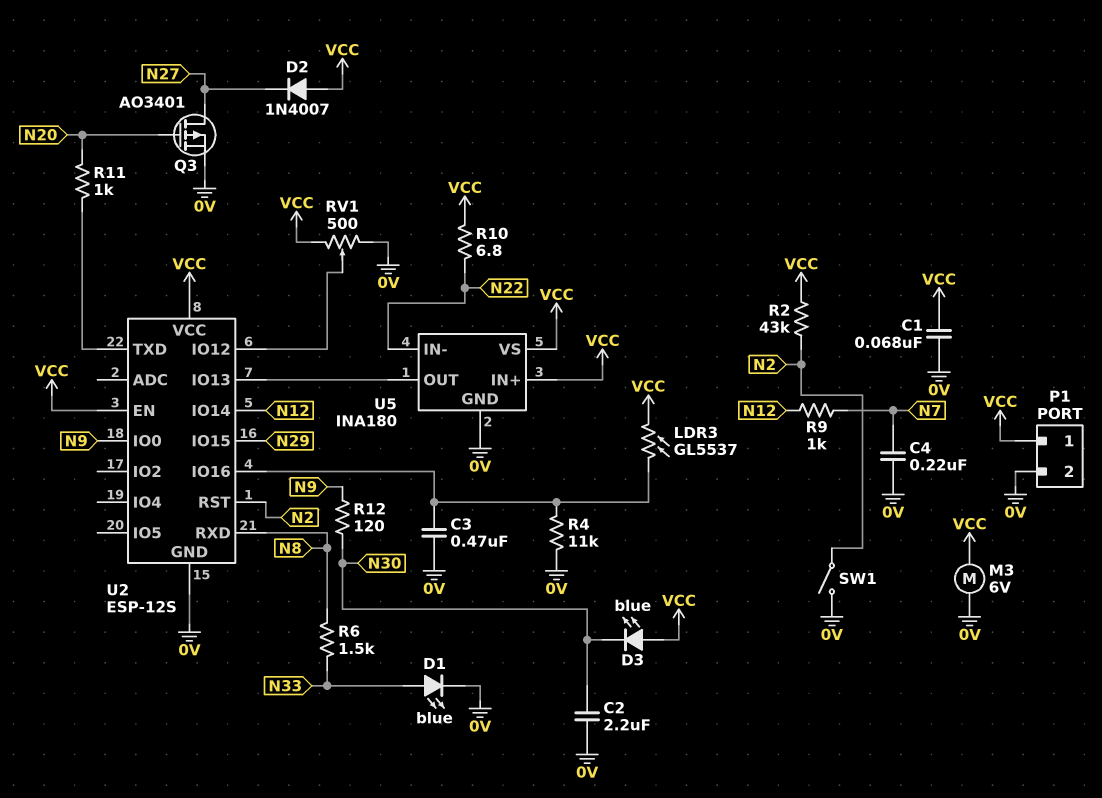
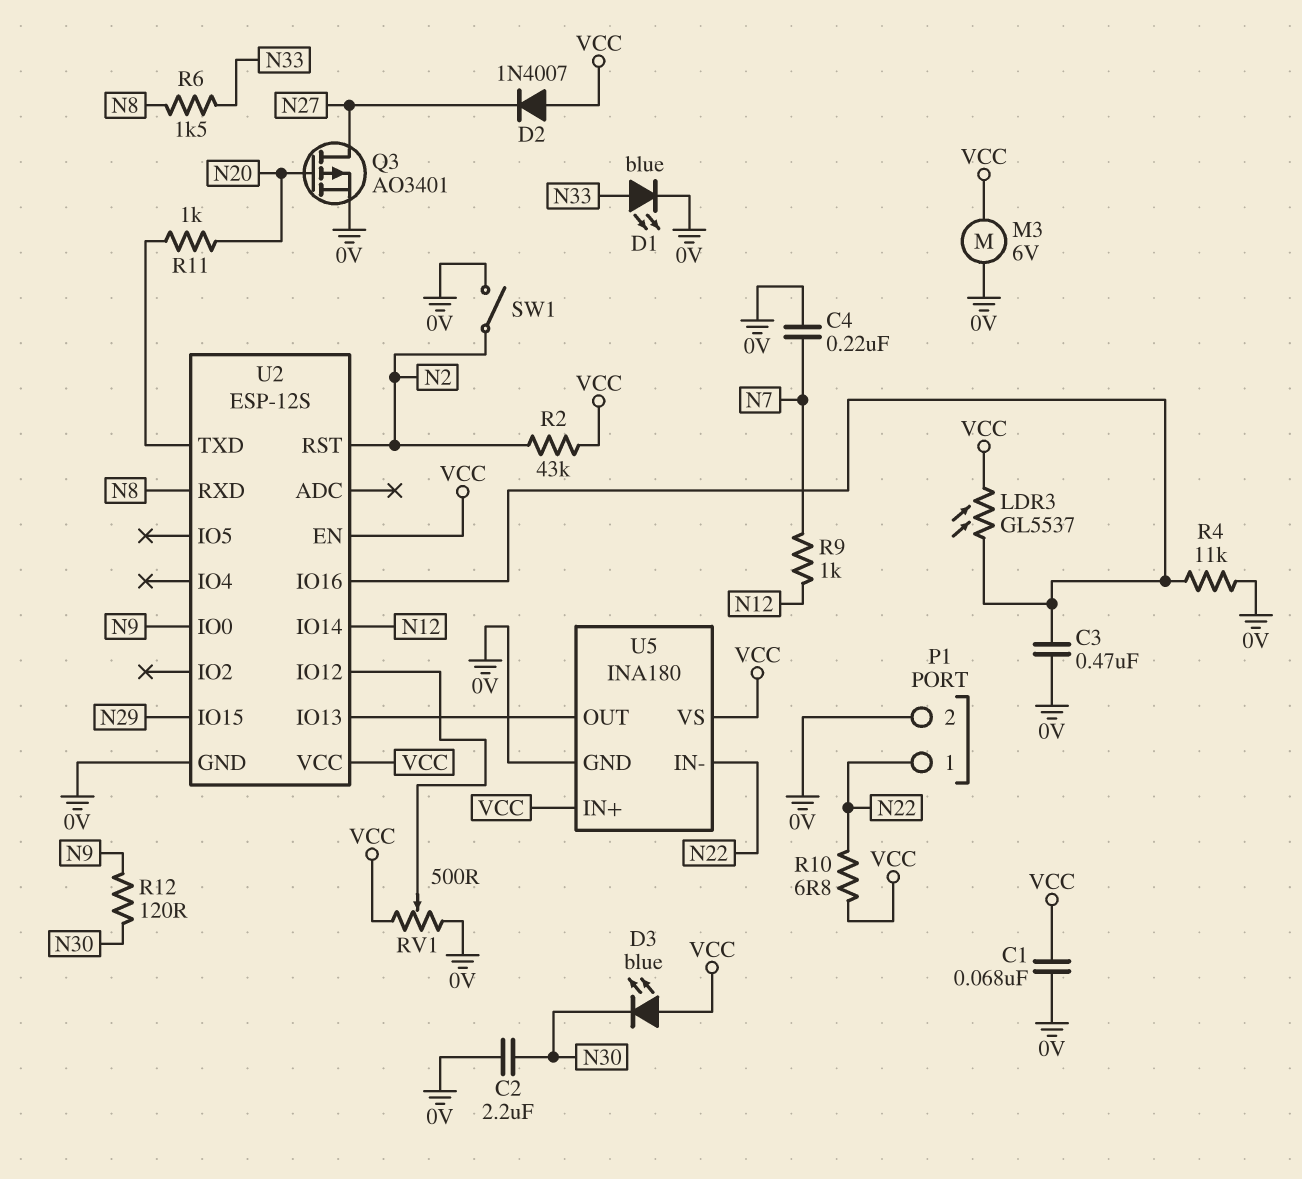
P1 pin 1: VCC -> N22

